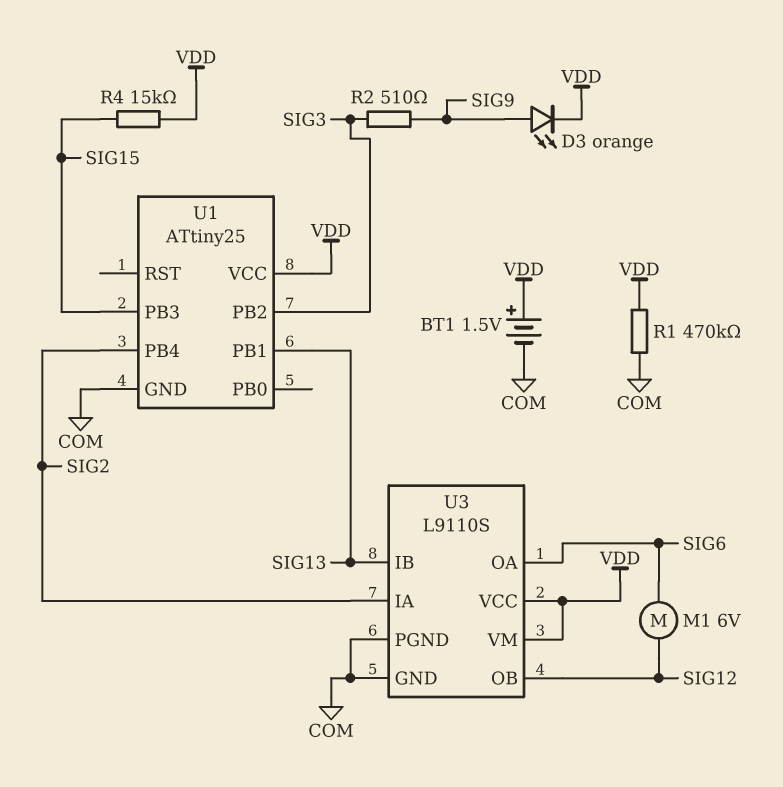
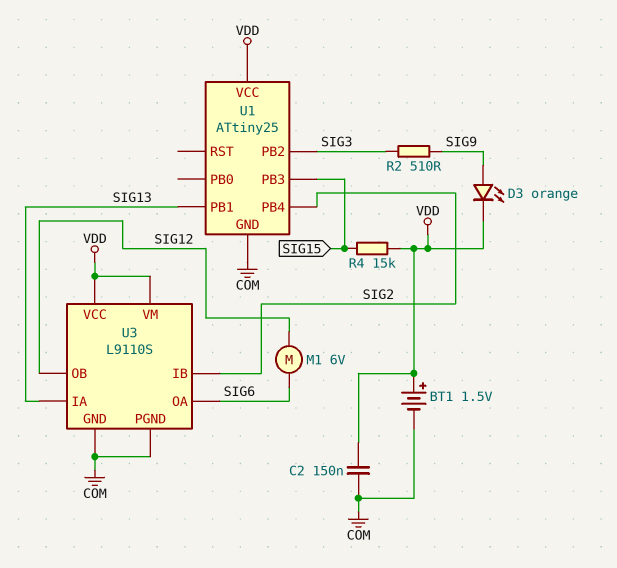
C2: none -> 150nF (COM, VDD)
R1: 470k (COM, VDD) -> none
U3 pin IA: SIG2 -> SIG13
U3 pin IB: SIG13 -> SIG2

